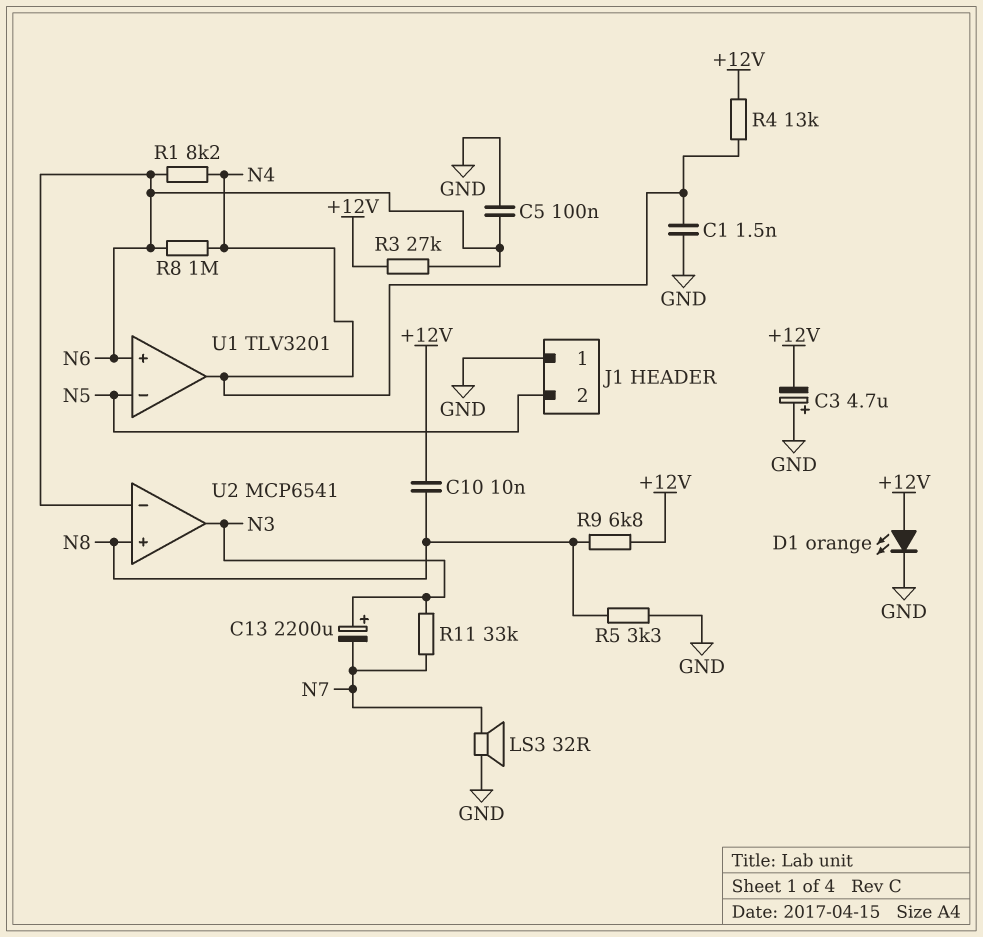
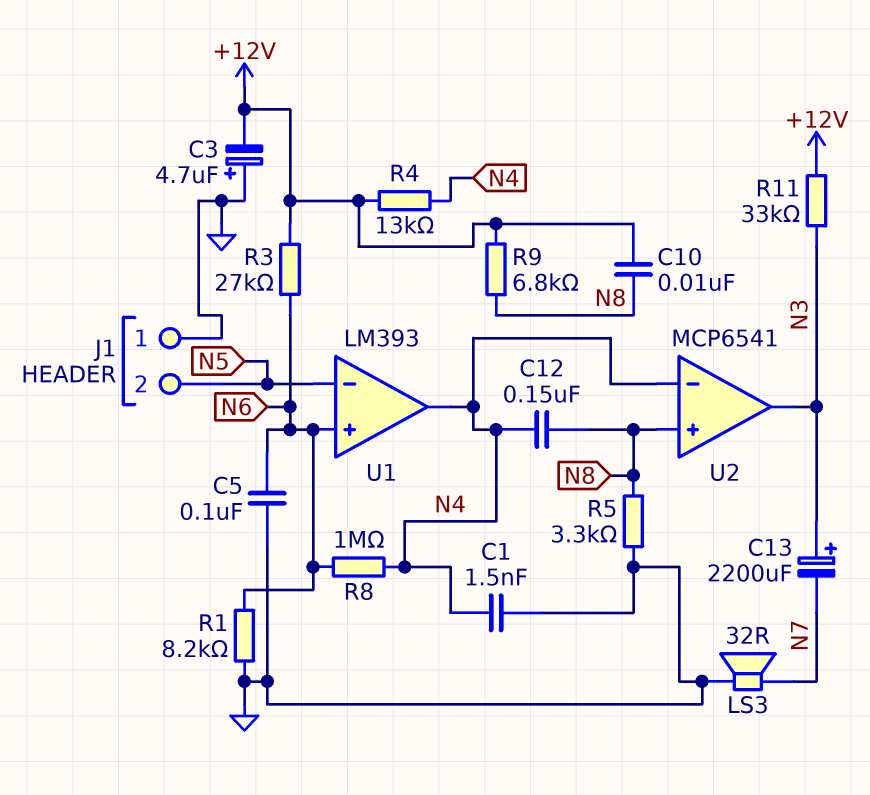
C12: none -> 150nF (N4, N8)
D1: LED orange (A +12V, K GND) -> none
R1: 8.2k (N4, N6) -> 8.2k (GND, N6)
R11: 33k (N3, N7) -> 33k (+12V, N3)
U1: TLV3201 -> LM393
U2 pin in-: N6 -> N4

